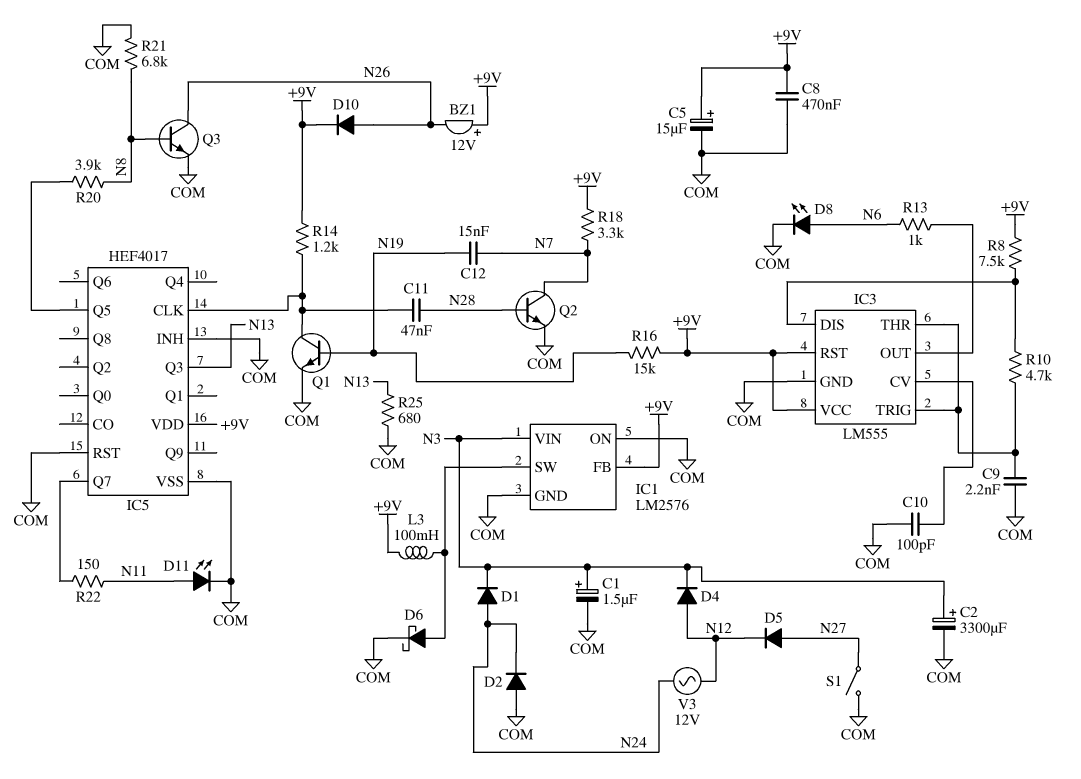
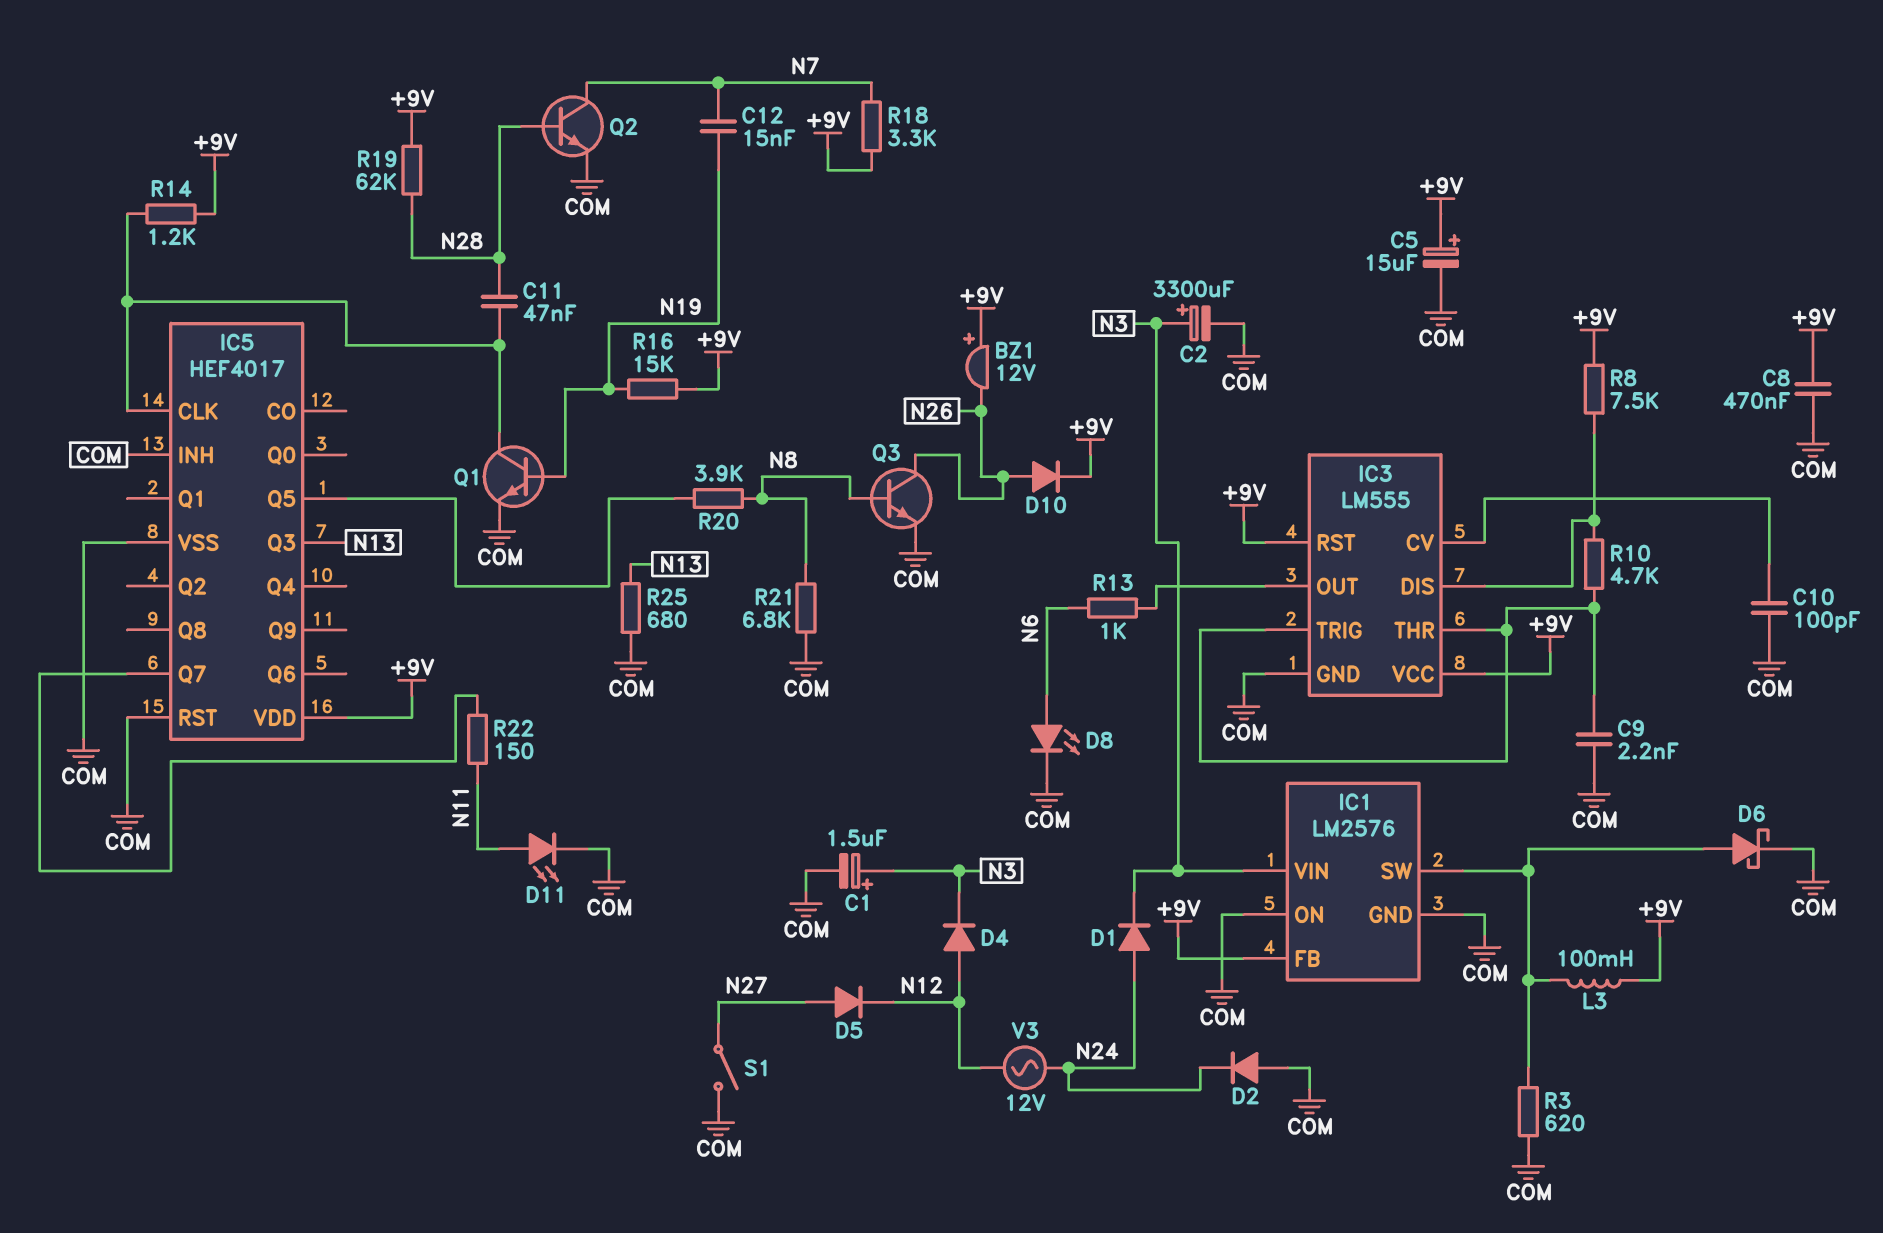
R3: none -> 620 (COM, IC1/SW)
R19: none -> 62k (+9V, N28)

